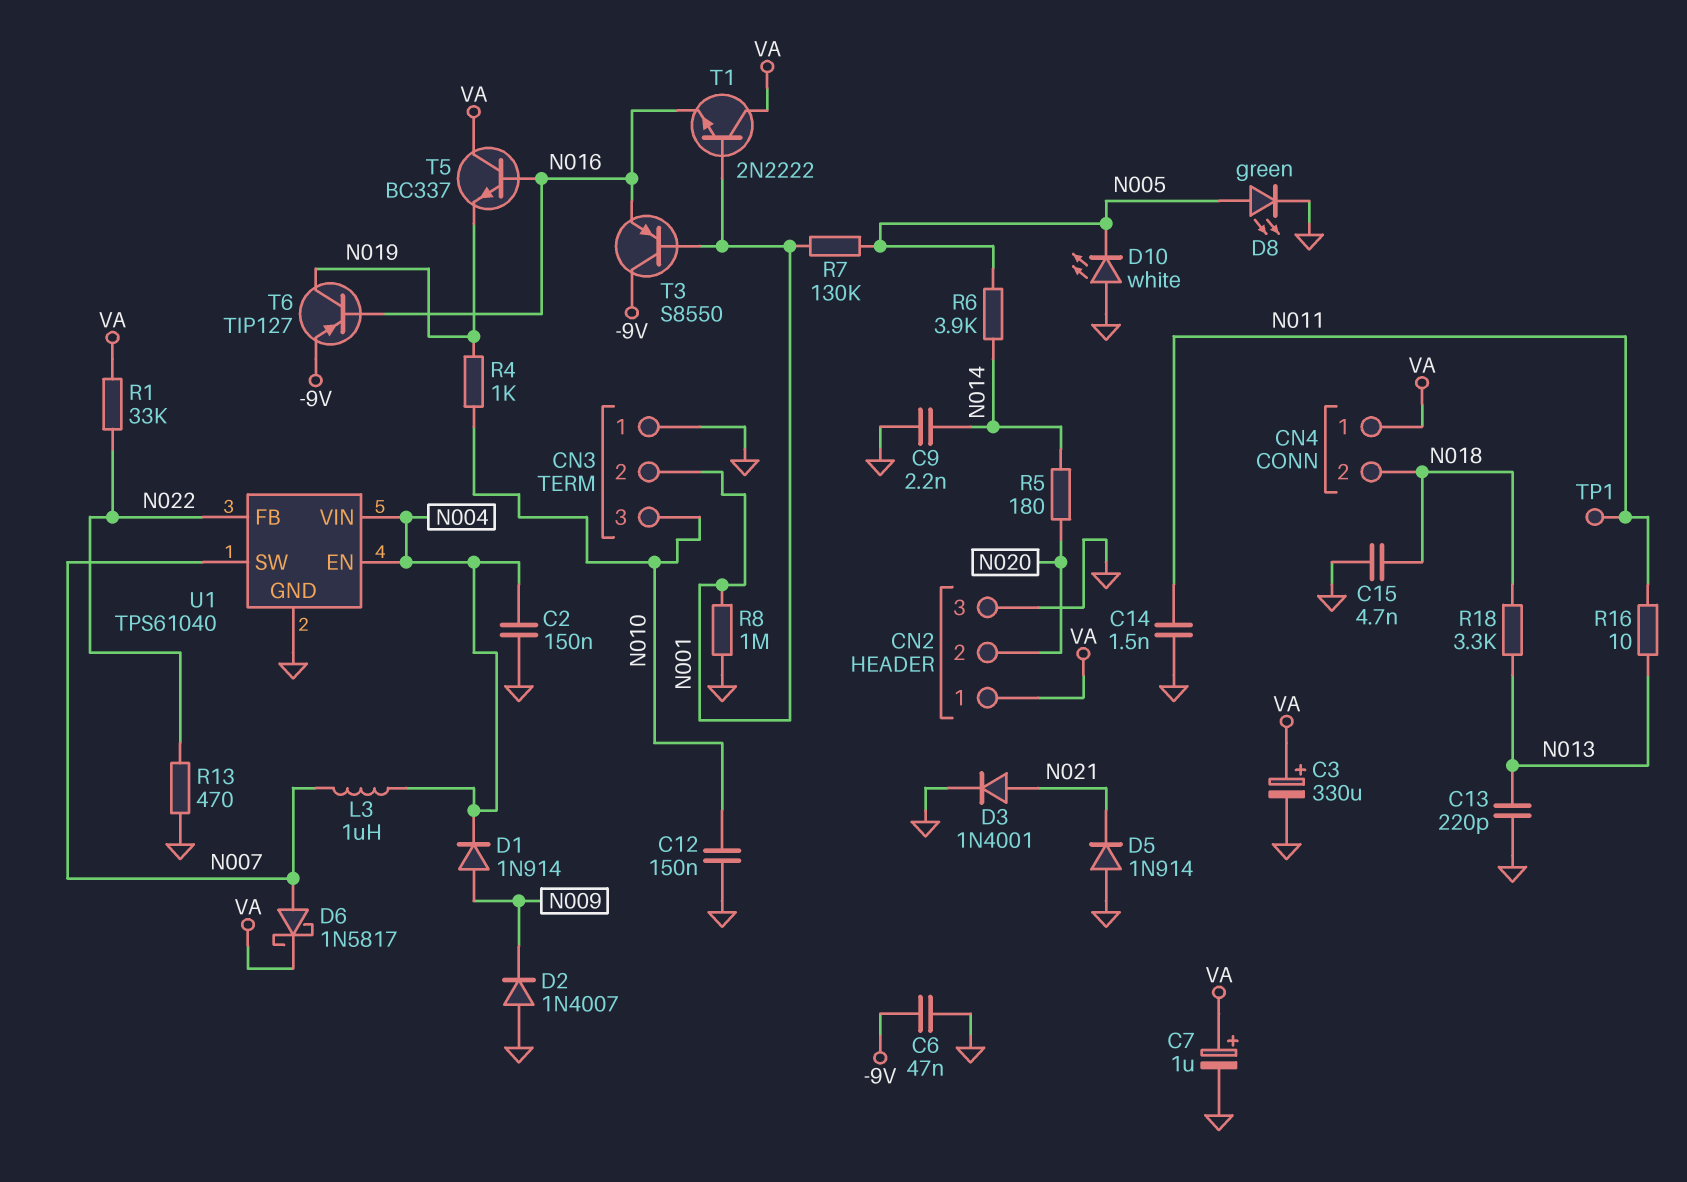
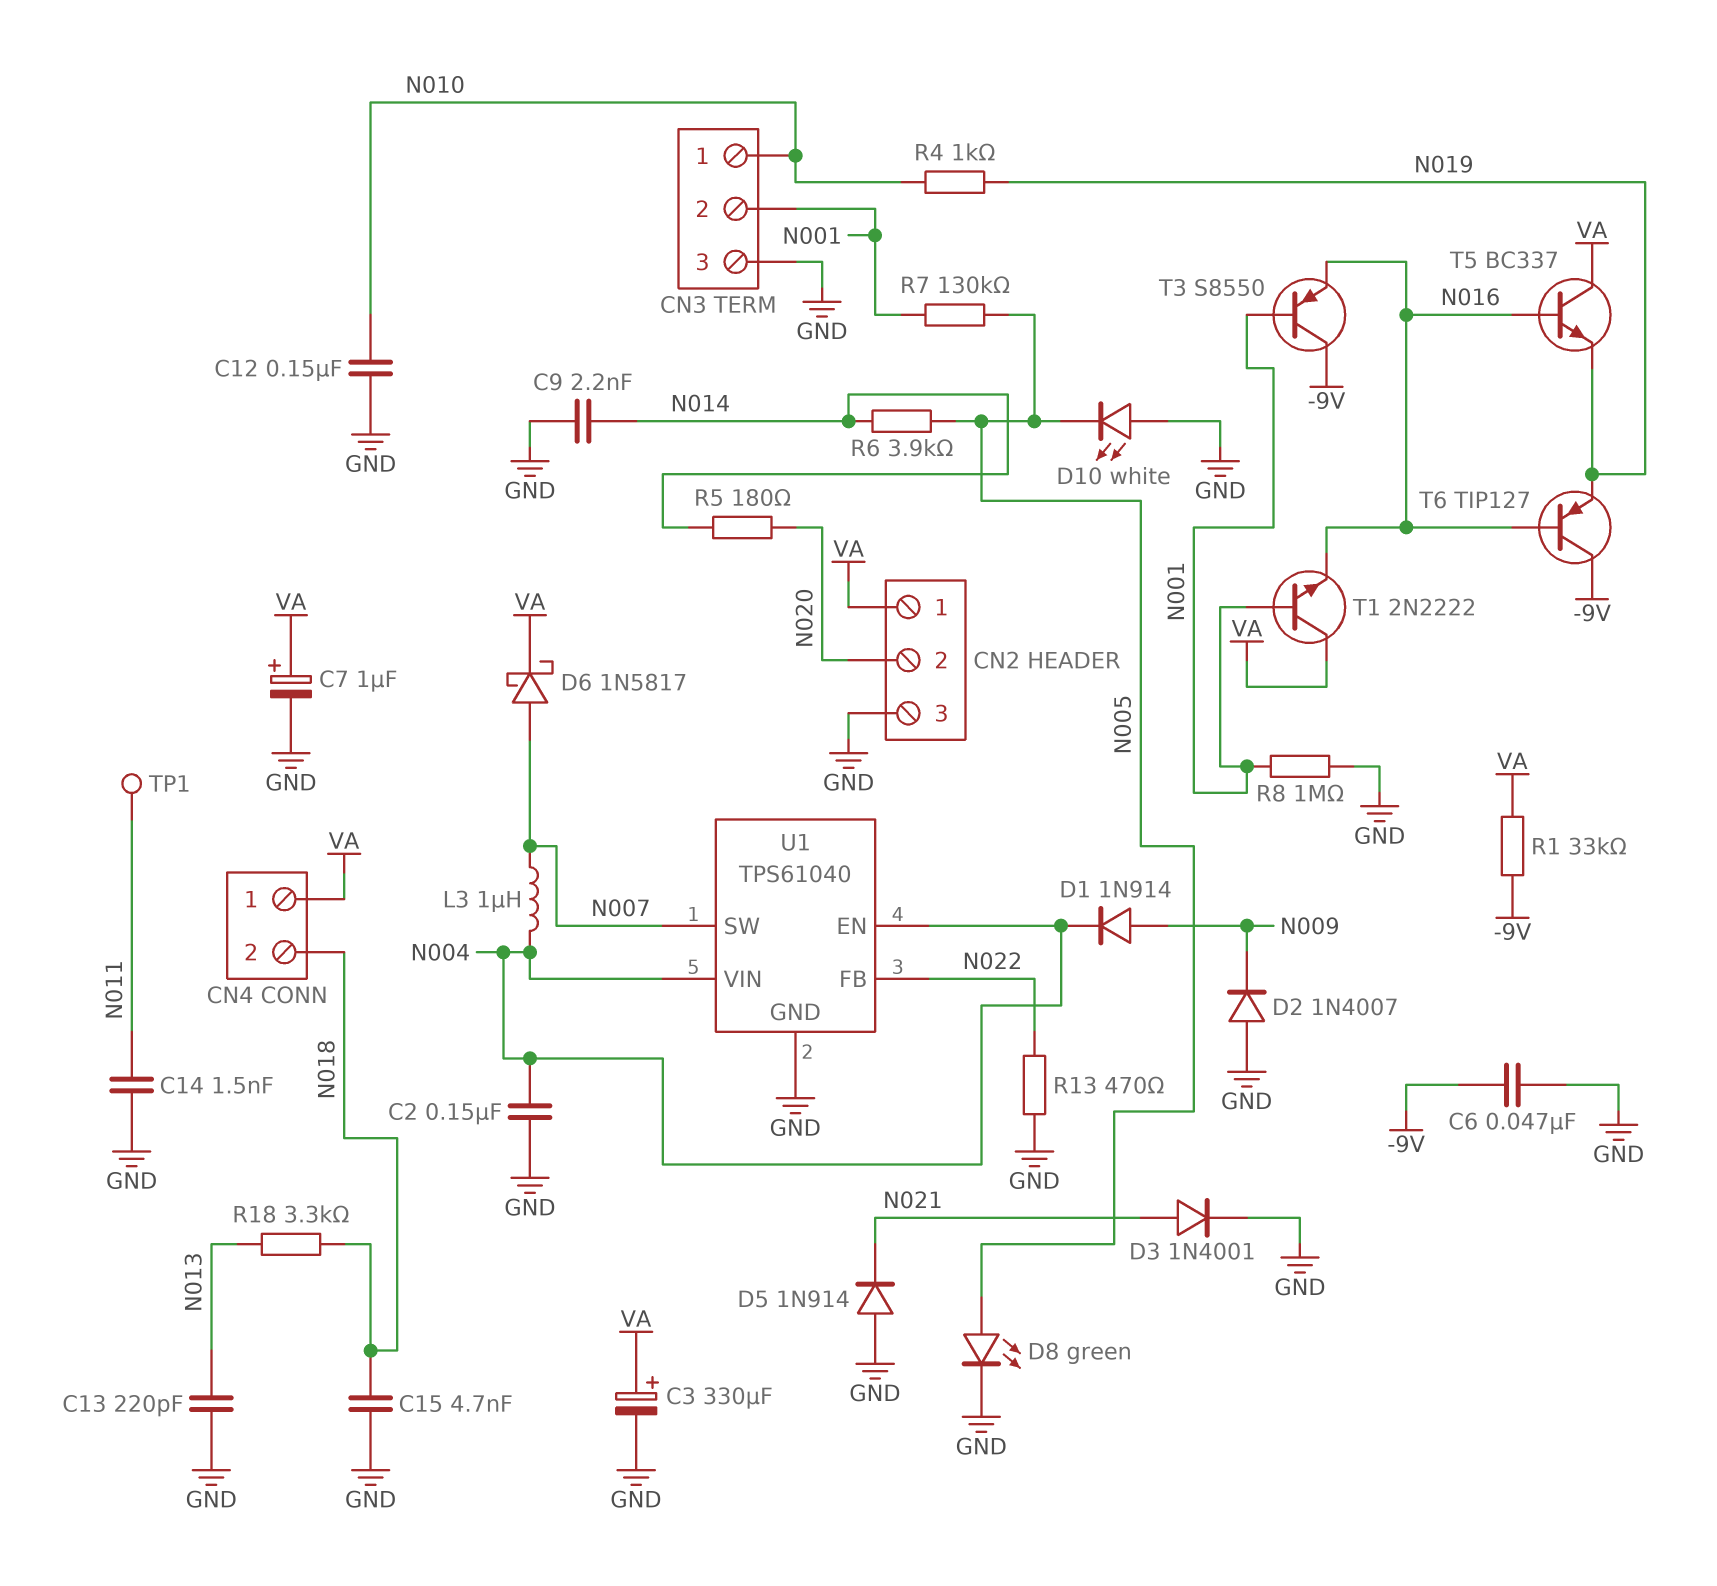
CN3 pin 1: GND -> N010
CN3 pin 3: N010 -> GND
R1: 33k (N022, VA) -> 33k (-9V, VA)
R16: 10 (N011, N013) -> none
T6: PNP TIP127 (B N016, C N019, E -9V) -> PNP TIP127 (B N016, C -9V, E N019)

